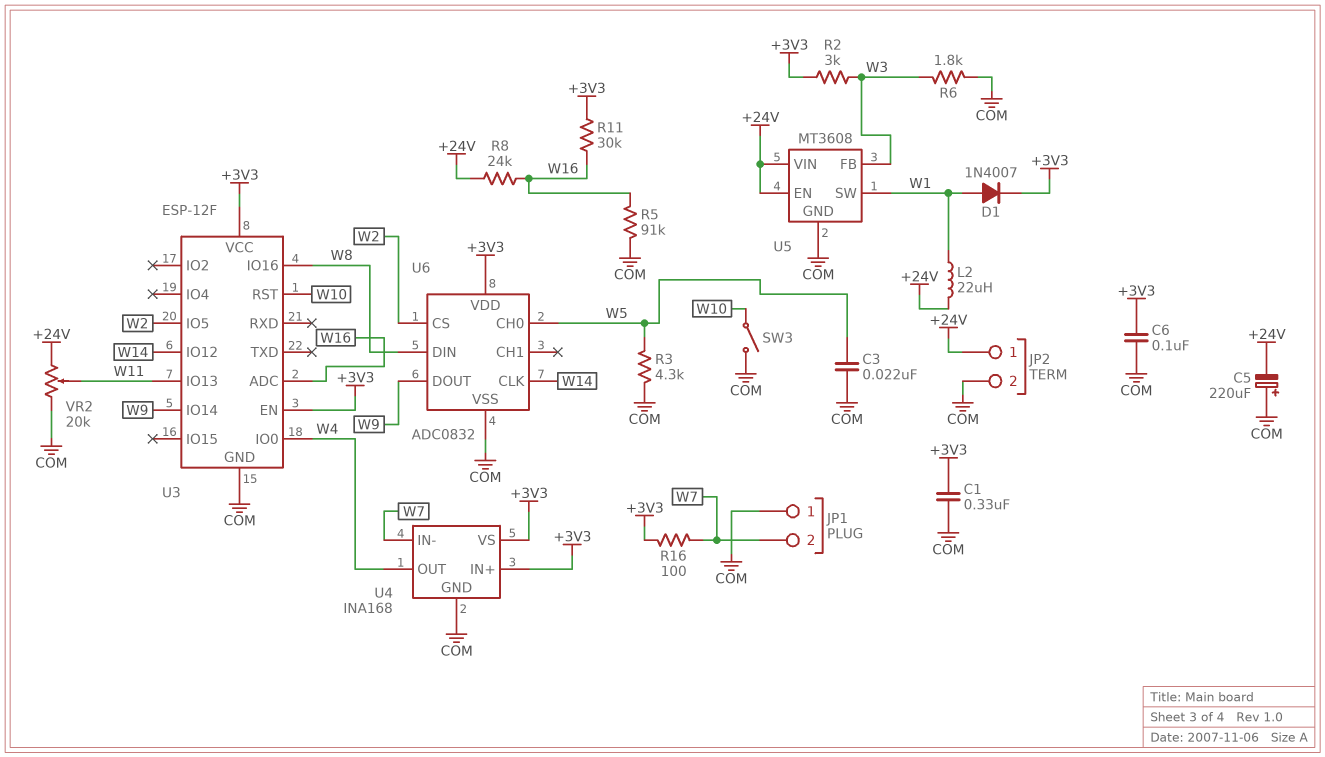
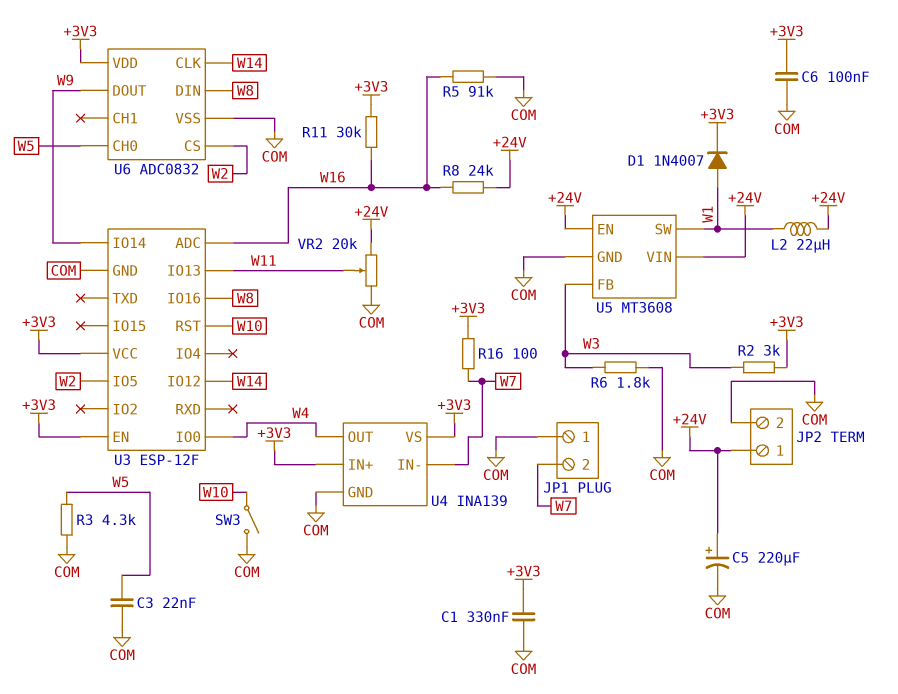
C5: 220uF (plus COM, minus +24V) -> 220uF (plus +24V, minus COM)
U4: INA168 -> INA139

